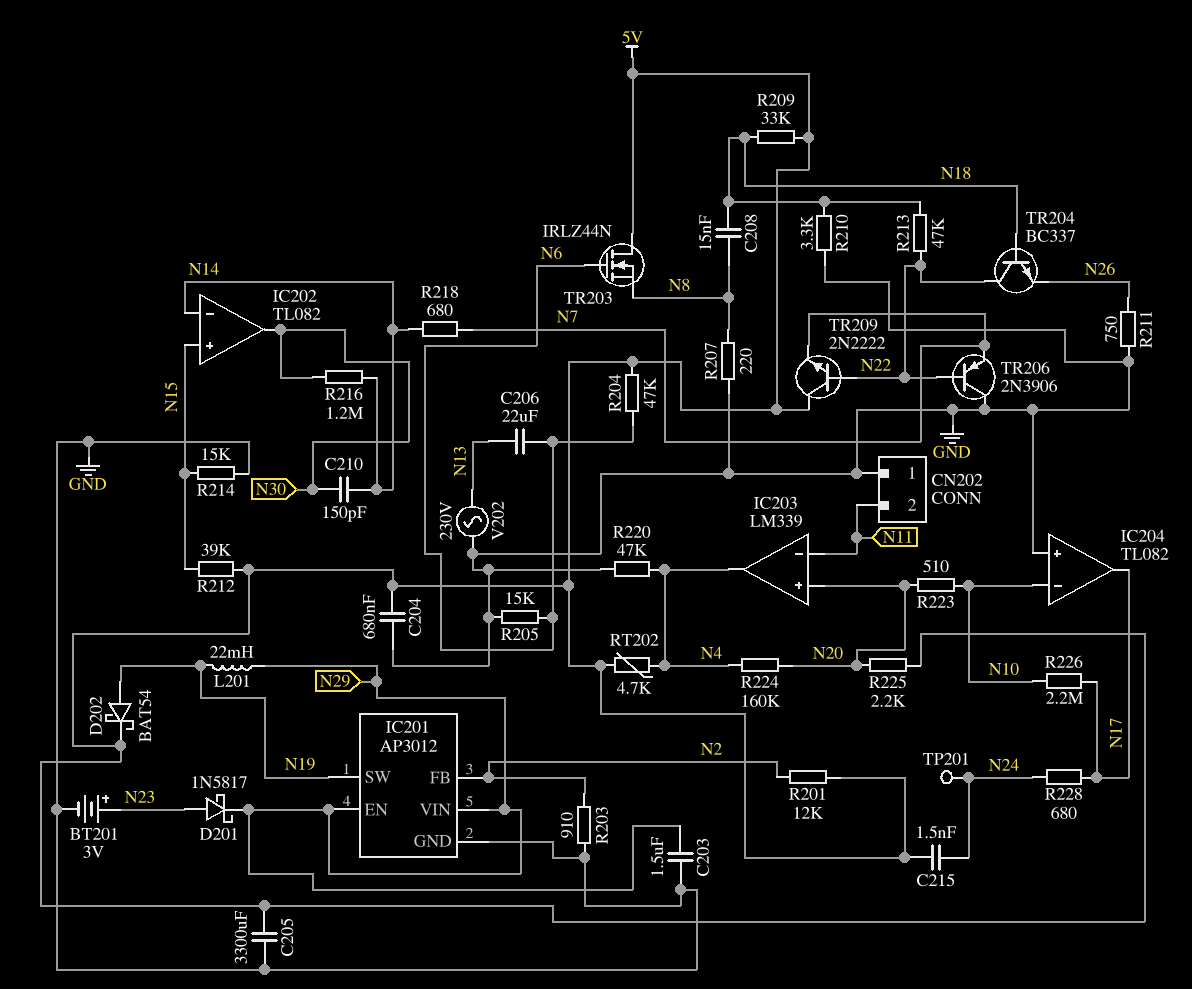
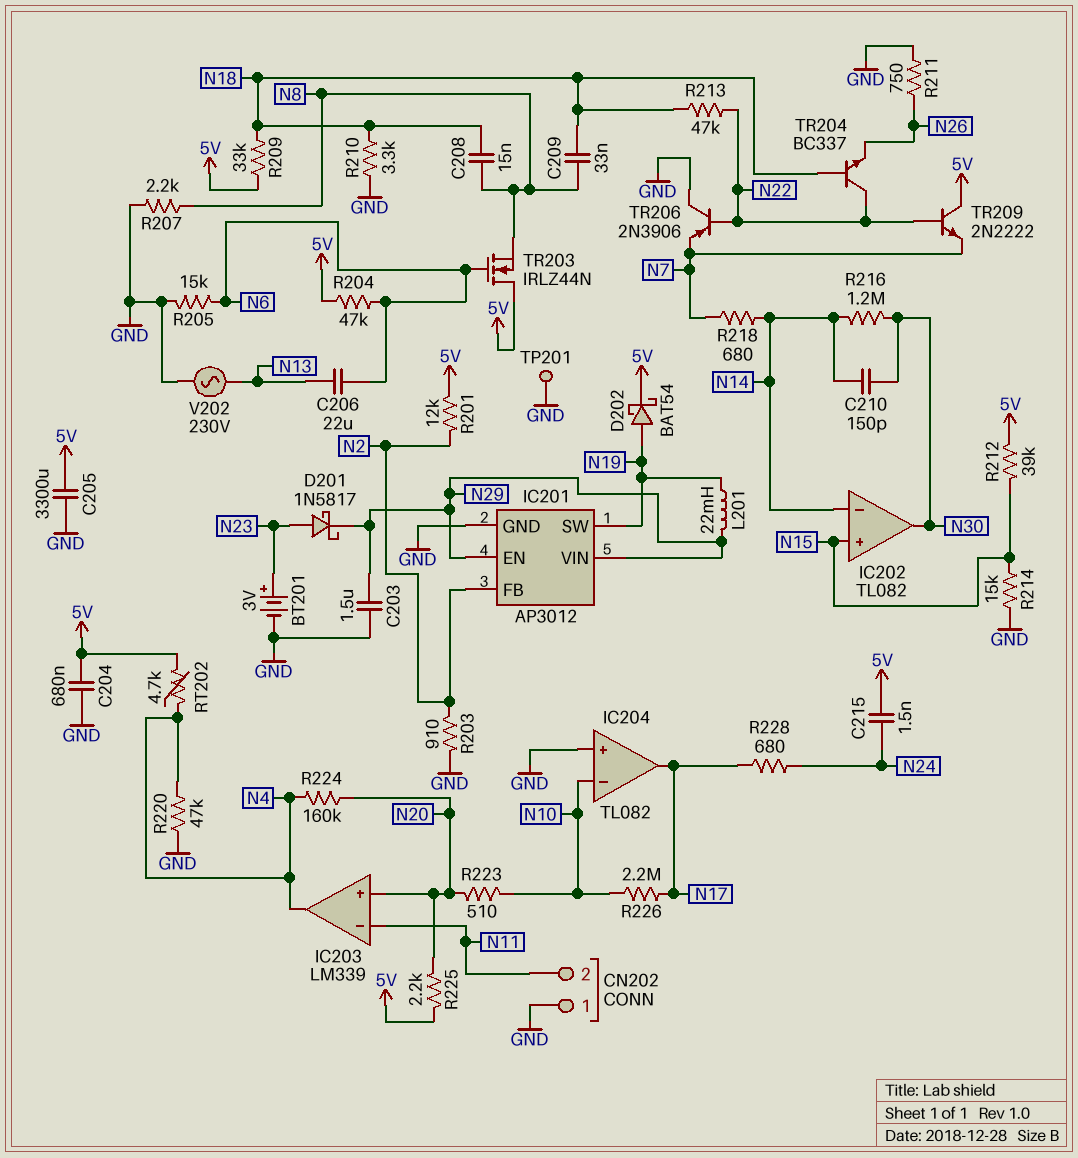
C209: none -> 33nF (N8, N18)
R207: 220 (GND, N8) -> 2.2k (GND, N8)
TP201: test point (N24) -> test point (GND)

